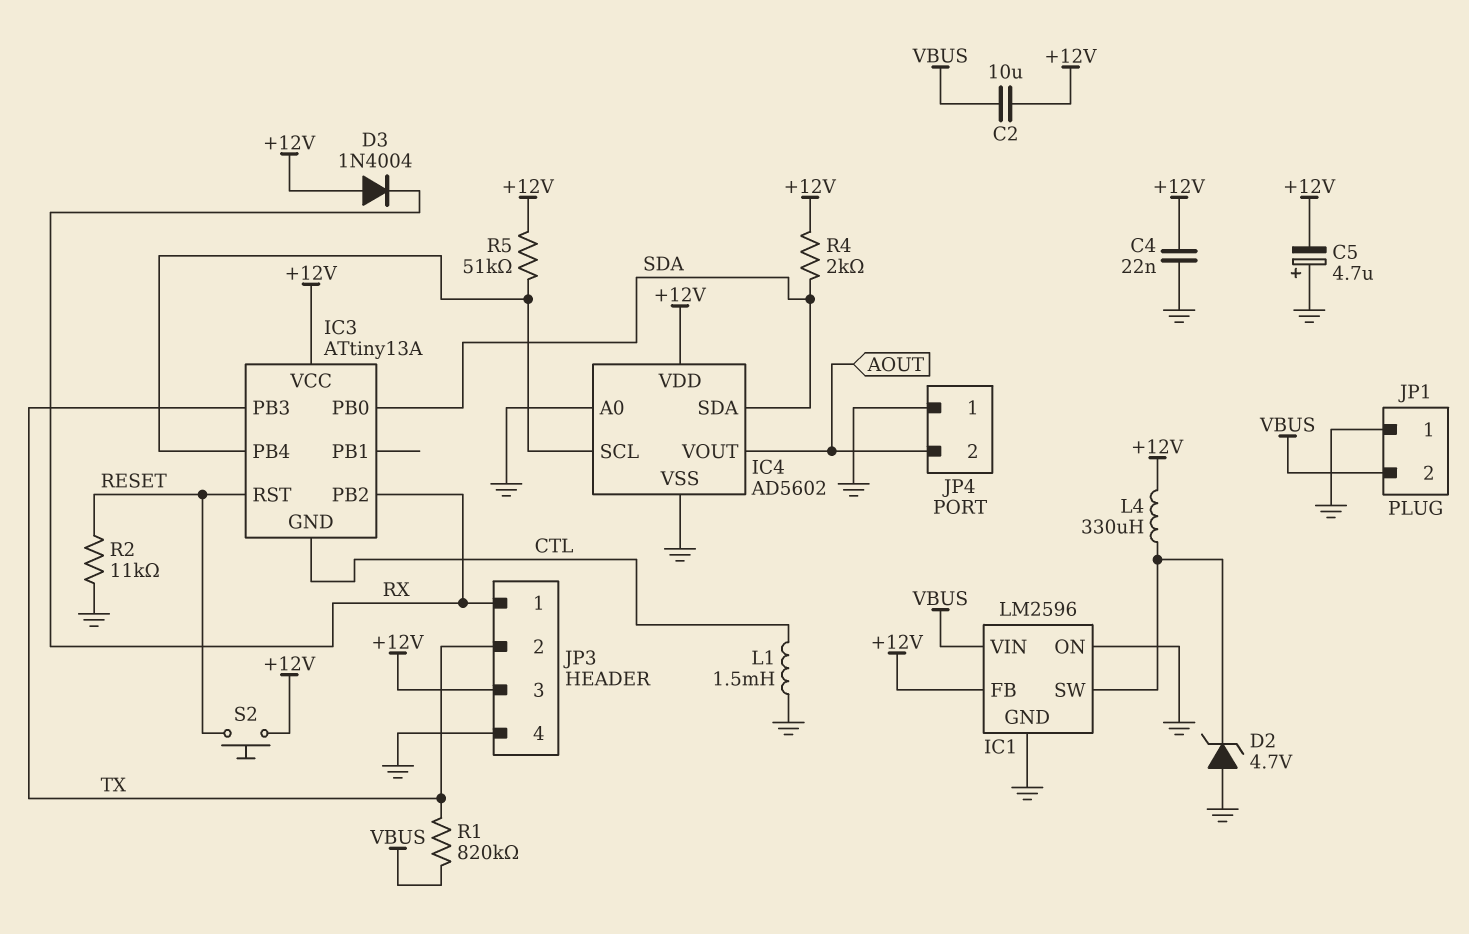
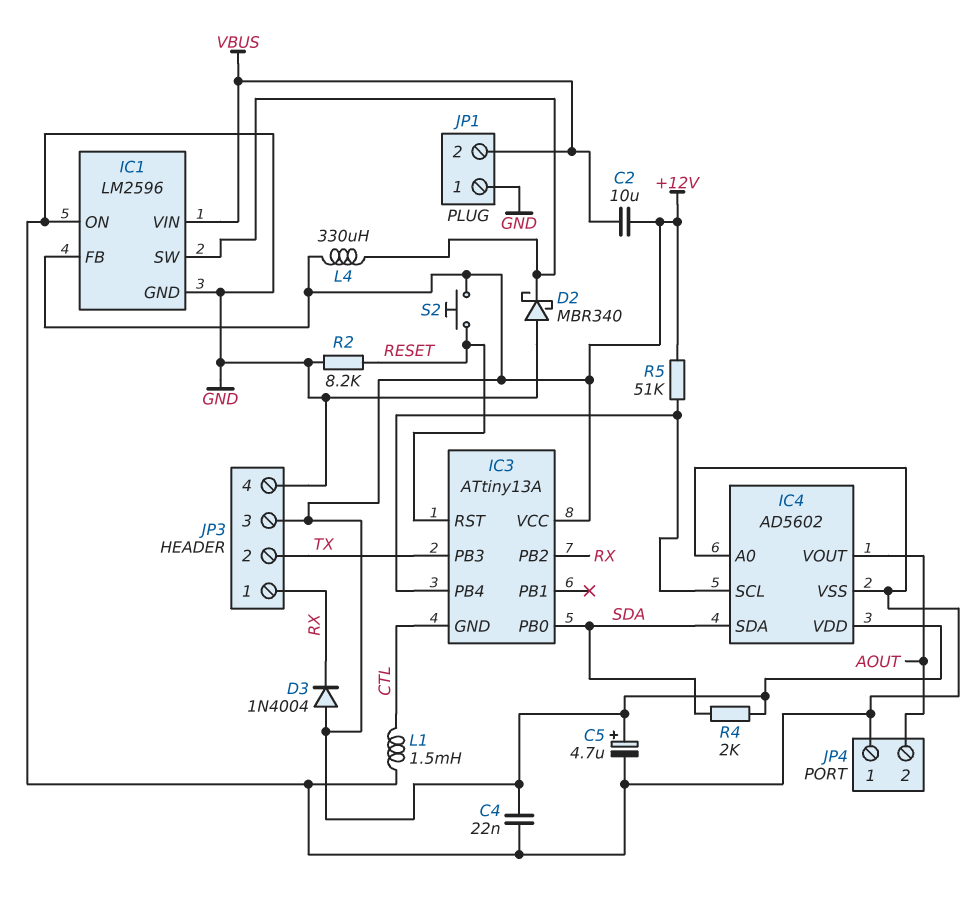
C5: 4.7uF (plus GND, minus +12V) -> 4.7uF (plus +12V, minus GND)
D2: zener 4.7V (A GND, K IC1/SW) -> schottky MBR340 (A GND, K IC1/SW)
R1: 820k (TX, VBUS) -> none
R2: 11k (GND, RESET) -> 8.2k (GND, RESET)

